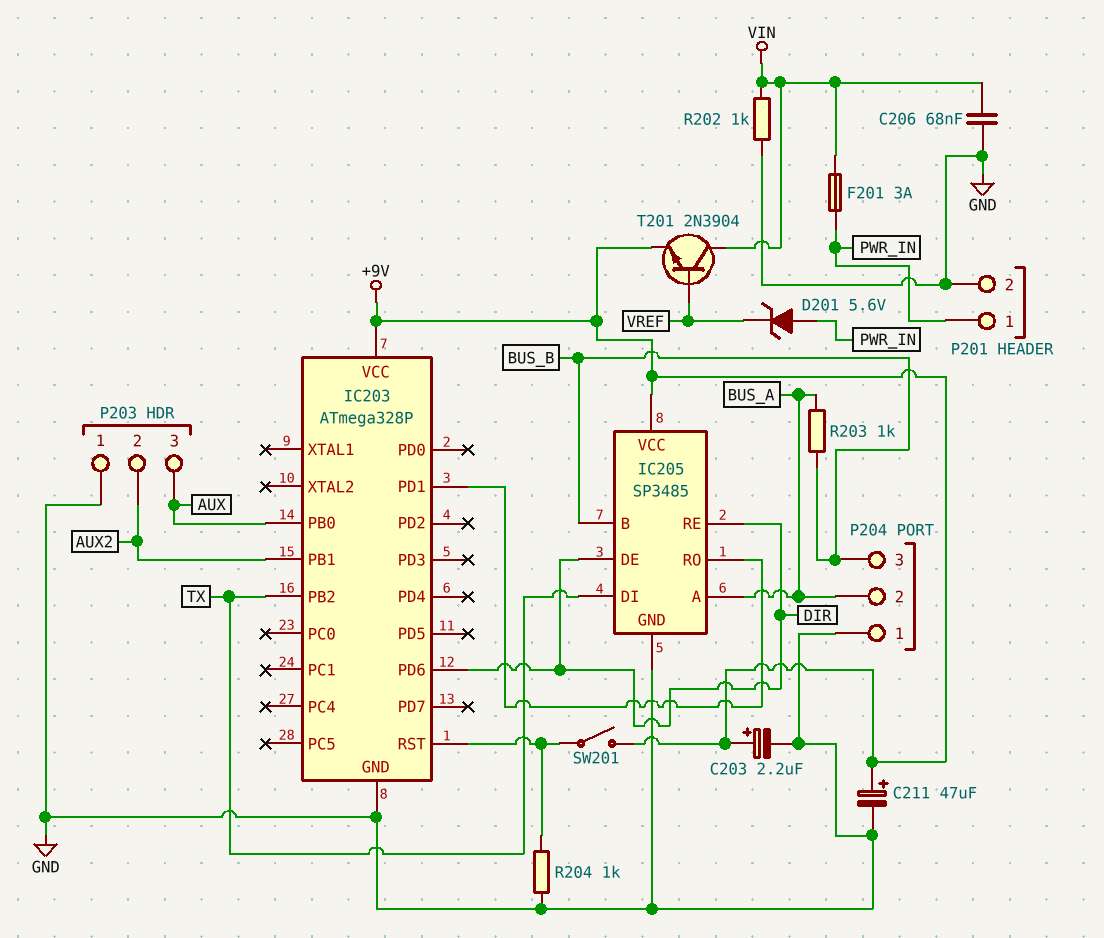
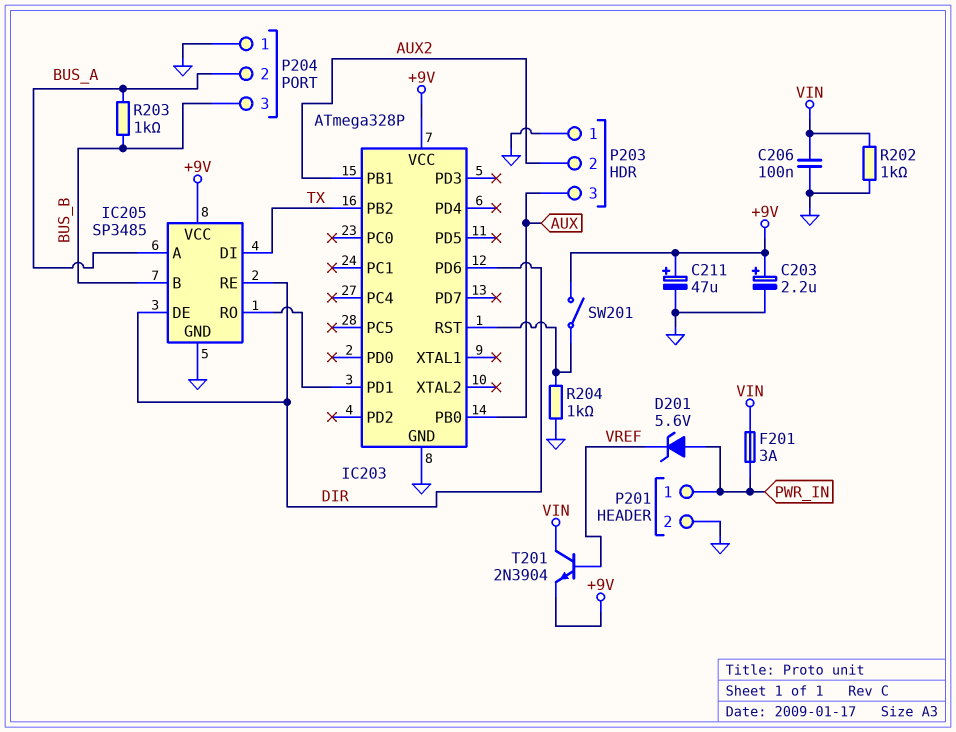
C206: 68nF (GND, VIN) -> 100nF (GND, VIN)

